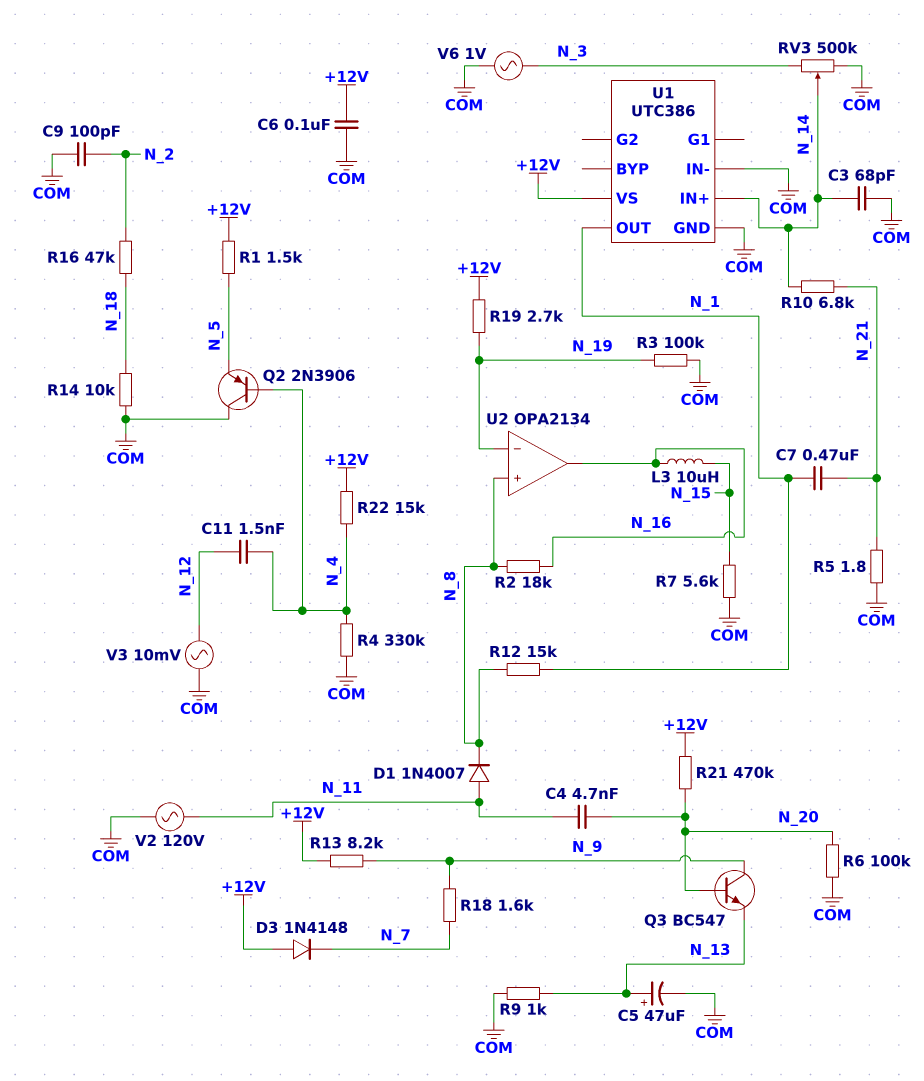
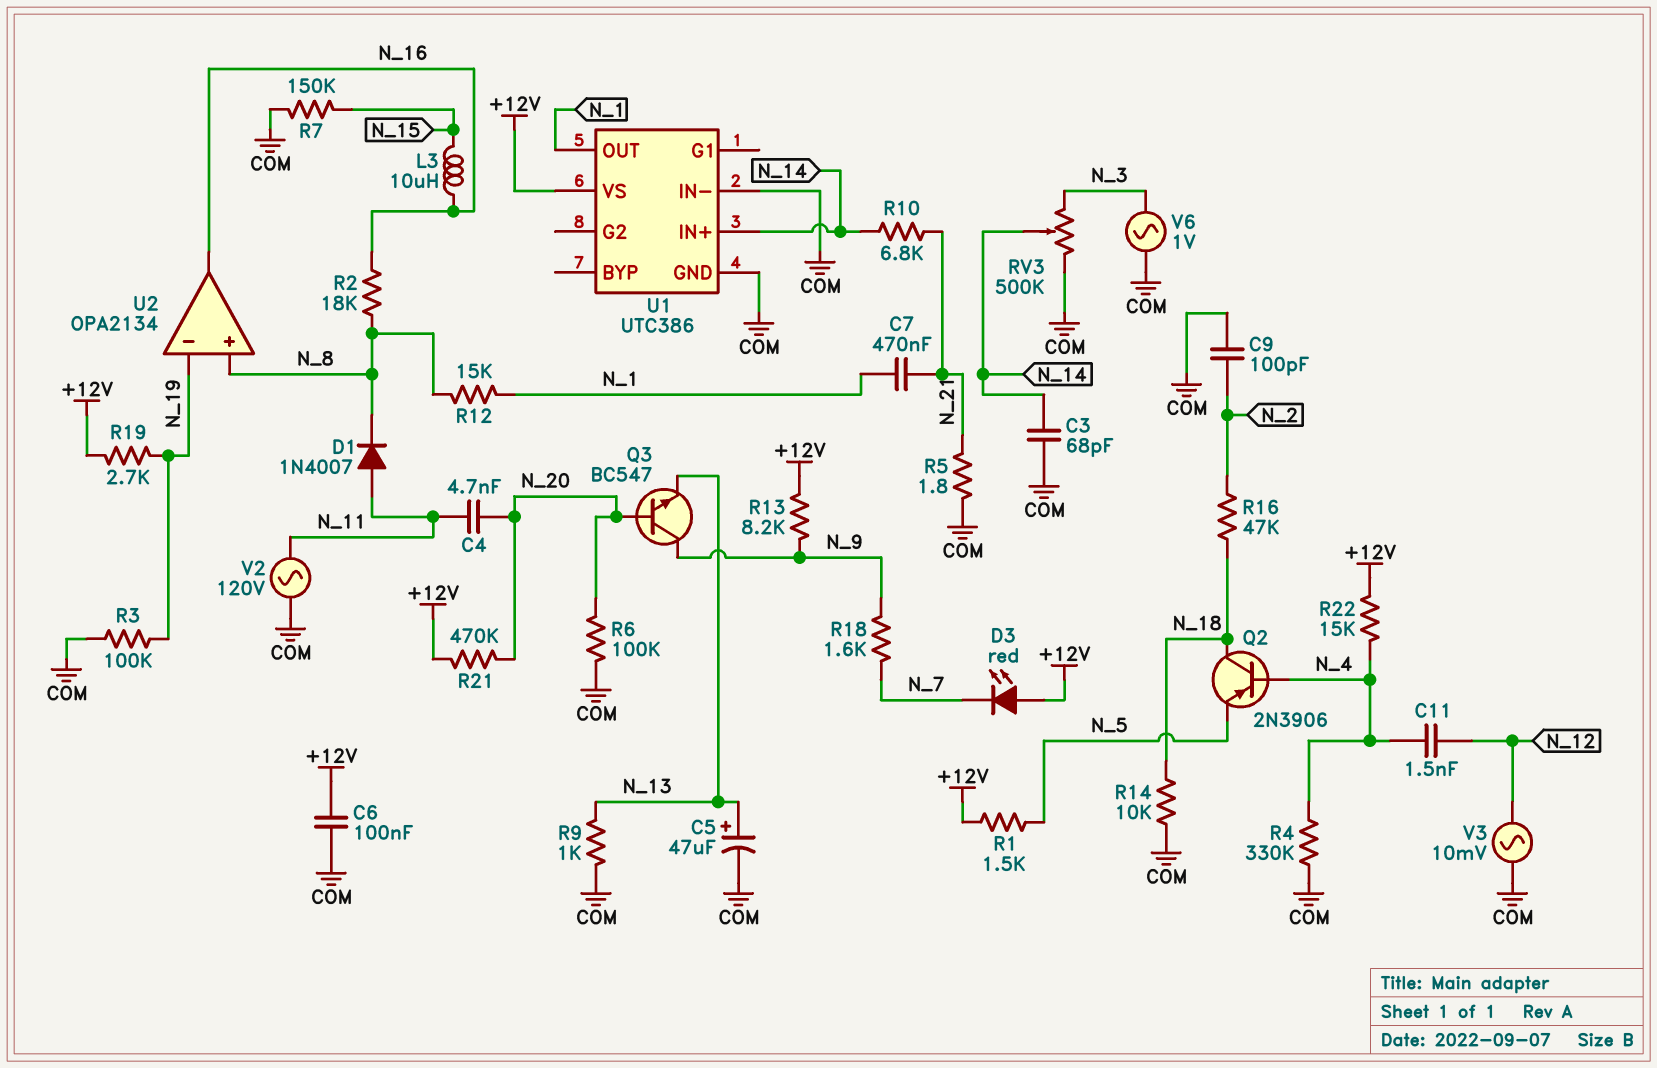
D3: diode 1N4148 (A +12V, K N_7) -> LED red (A +12V, K N_7)
Q2: PNP 2N3906 (B N_4, C COM, E N_5) -> PNP 2N3906 (B N_4, C N_18, E N_5)
R7: 5.6k (COM, N_15) -> 150k (COM, N_15)

